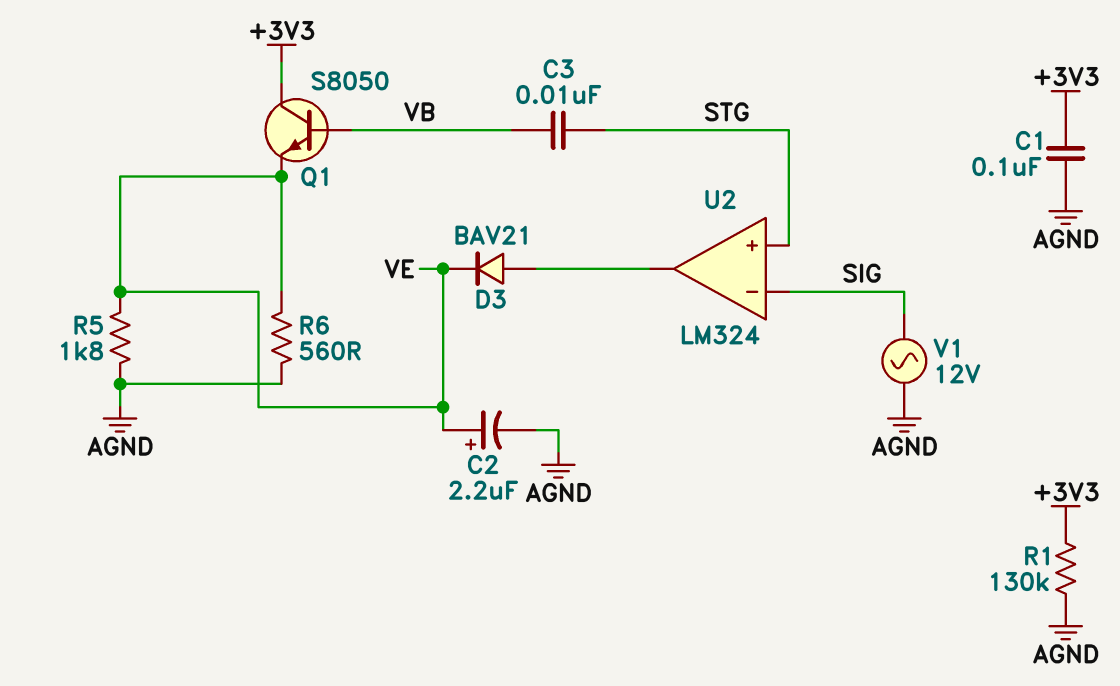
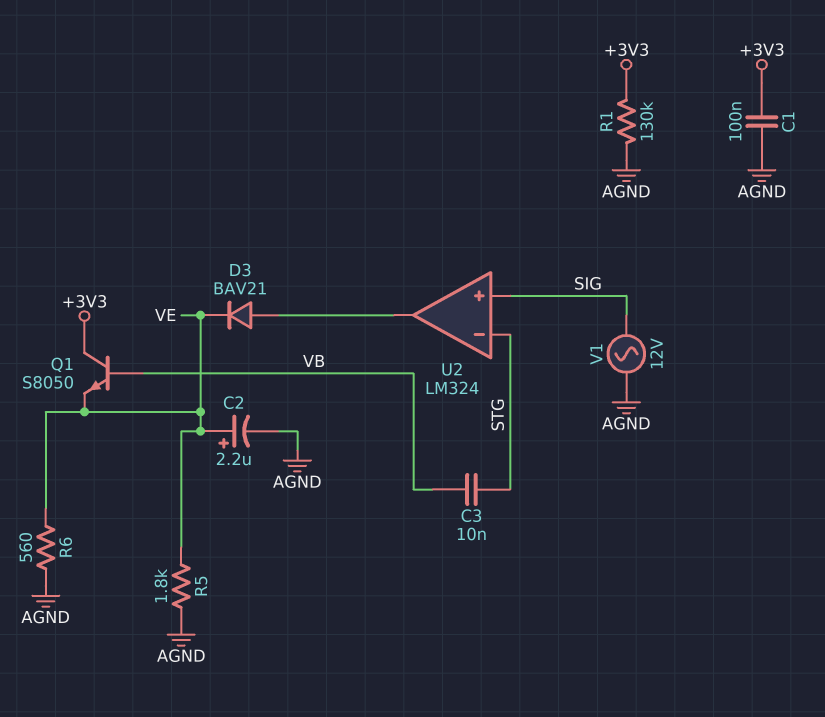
U2 pin in+: STG -> SIG
U2 pin in-: SIG -> STG

